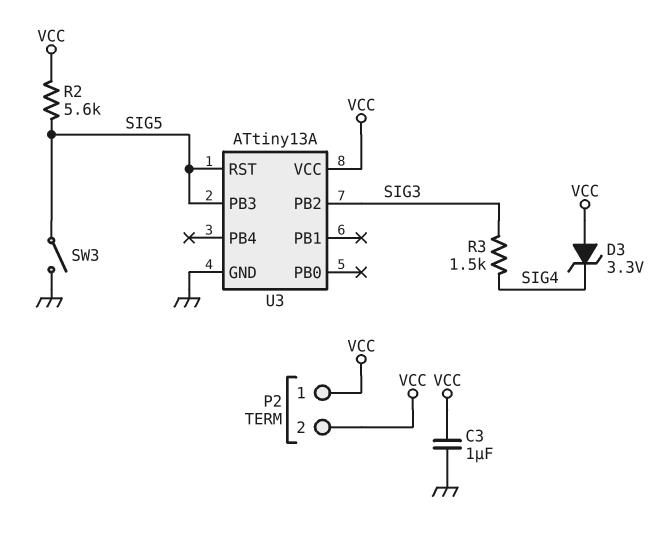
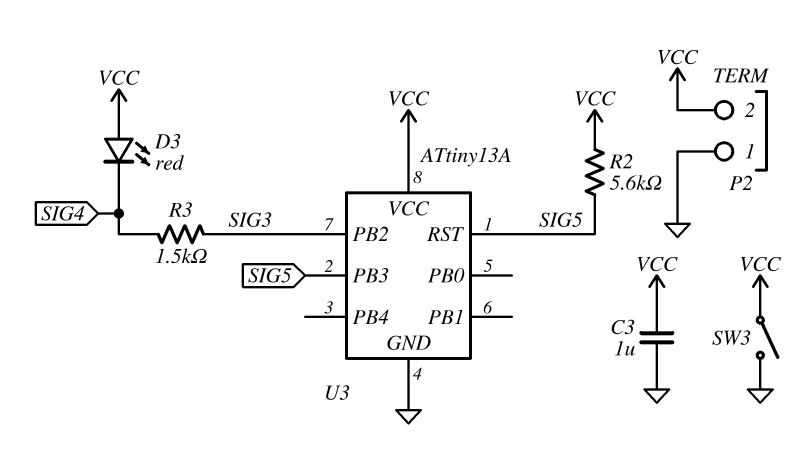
D3: zener 3.3V (A VCC, K SIG4) -> LED red (A VCC, K SIG4)
P2 pin 1: VCC -> GND
SW3: switch (GND, SIG5) -> switch (GND, VCC)

